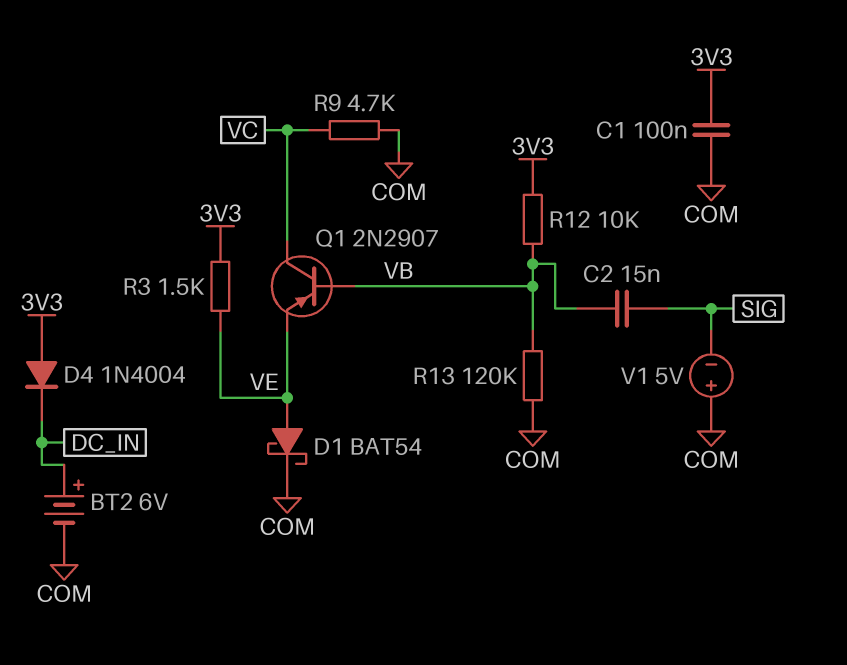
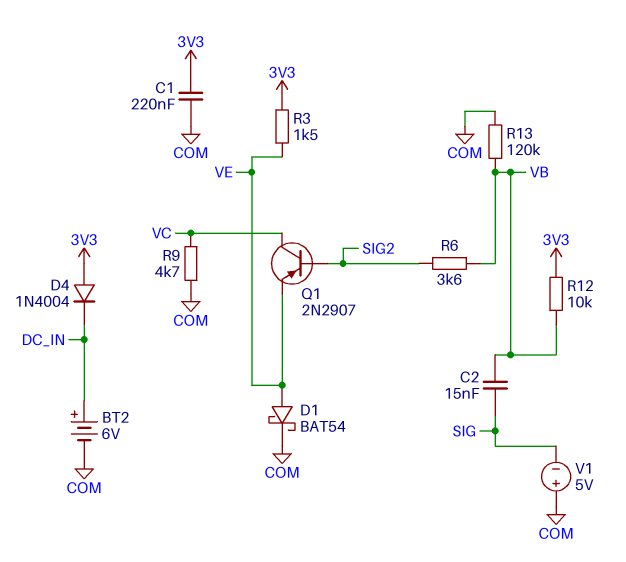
C1: 100nF (3V3, COM) -> 220nF (3V3, COM)
Q1: PNP 2N2907 (B VB, C VC, E VE) -> PNP 2N2907 (B SIG2, C VC, E VE)
R6: none -> 3.6k (SIG2, VB)

